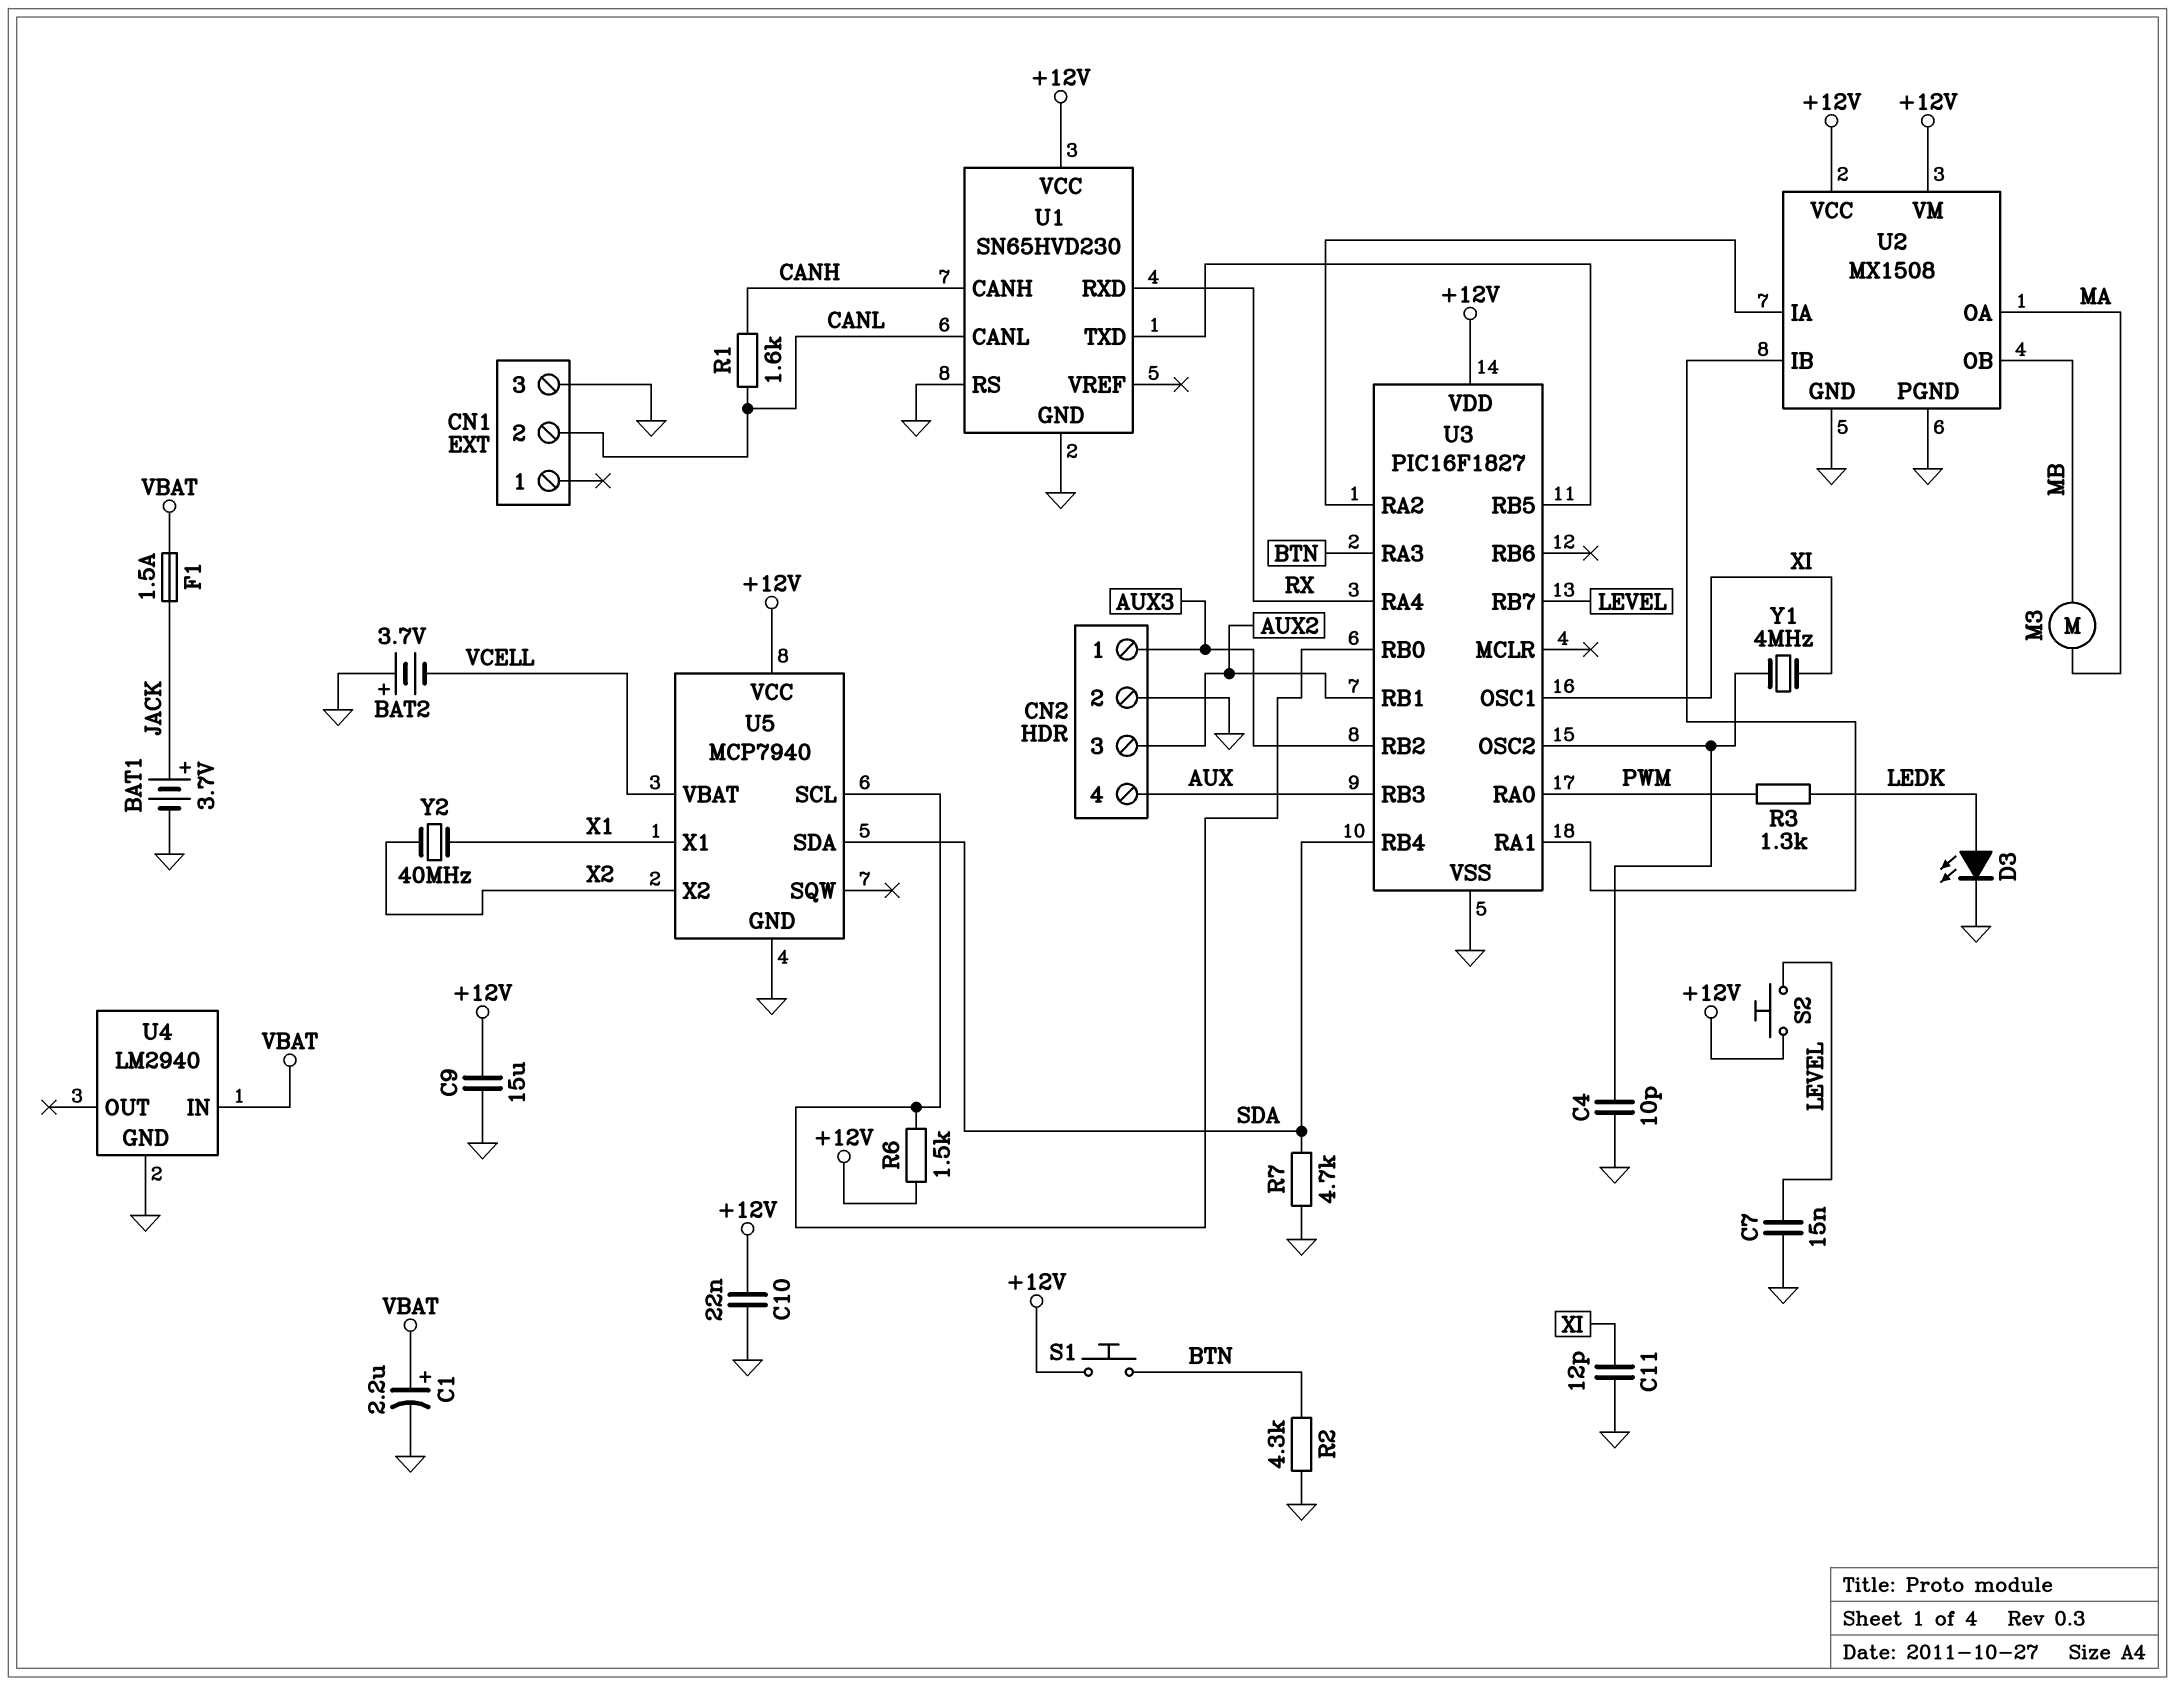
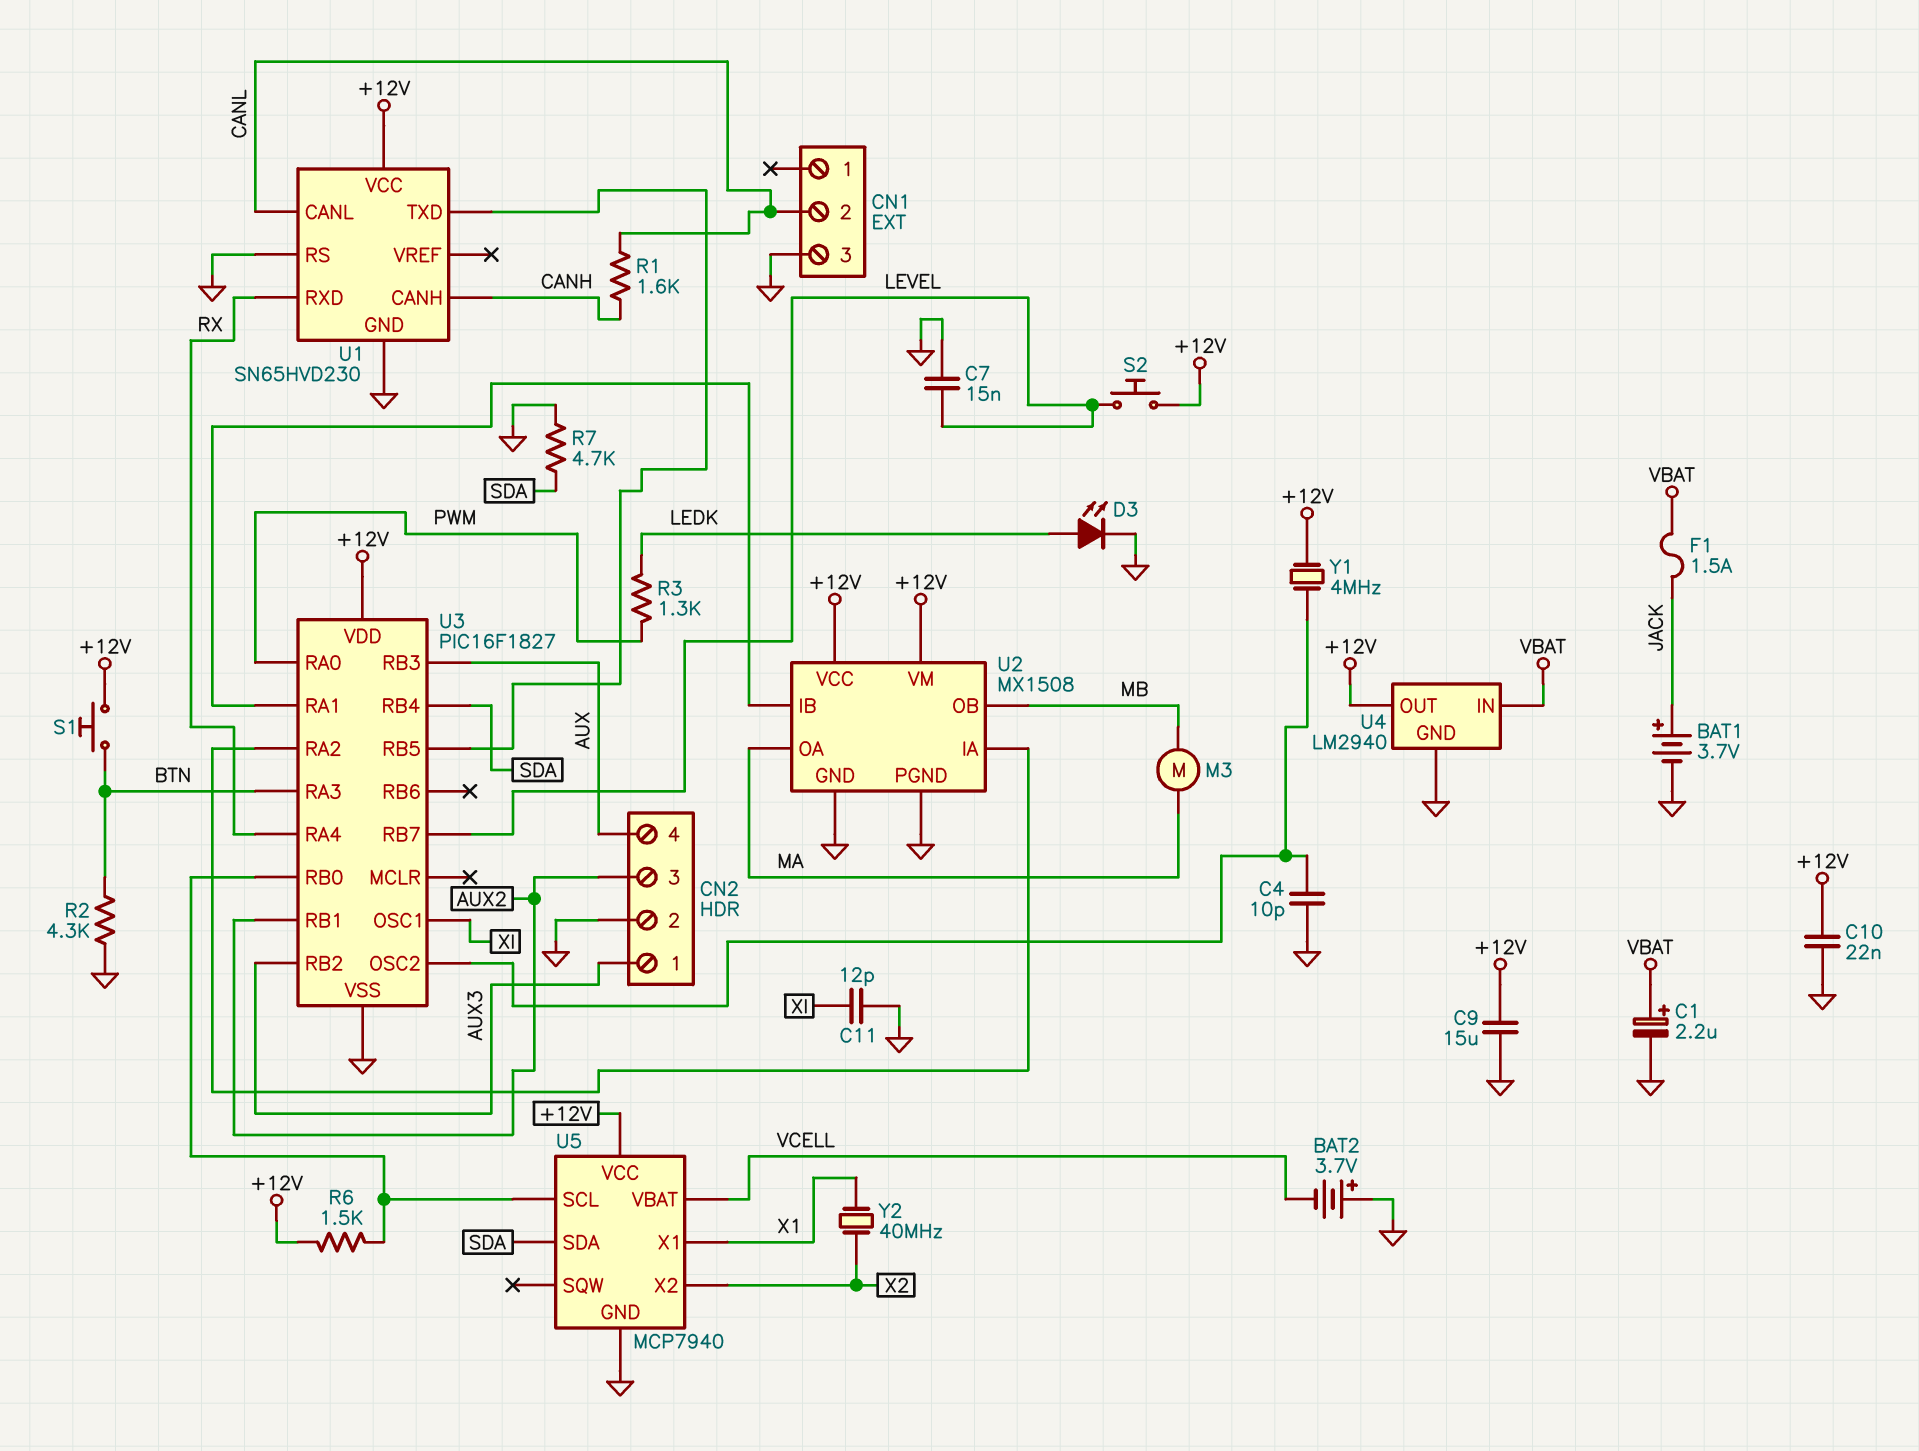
U4 pin OUT: none -> +12V
Y1: 4MHz (U3/OSC2, XI) -> 4MHz (+12V, U3/OSC2)

